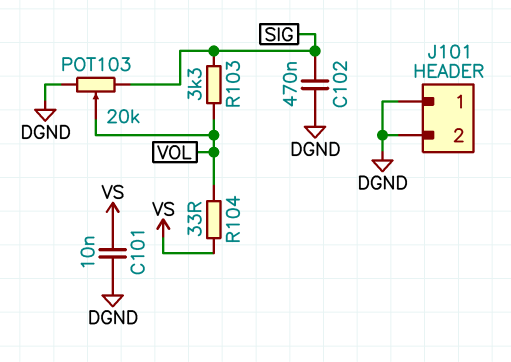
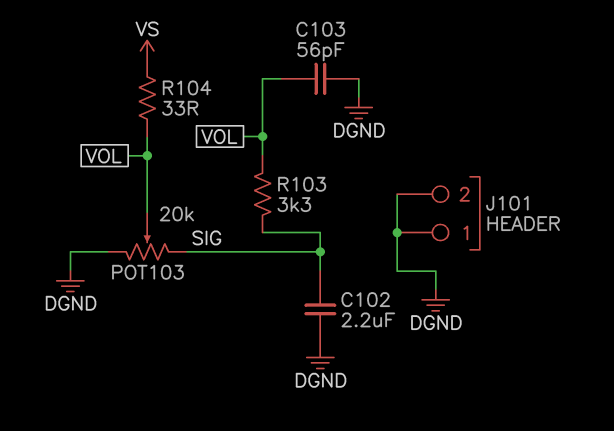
C101: 10nF (DGND, VS) -> none
C102: 470nF (DGND, SIG) -> 2.2uF (DGND, SIG)
C103: none -> 56pF (DGND, VOL)

